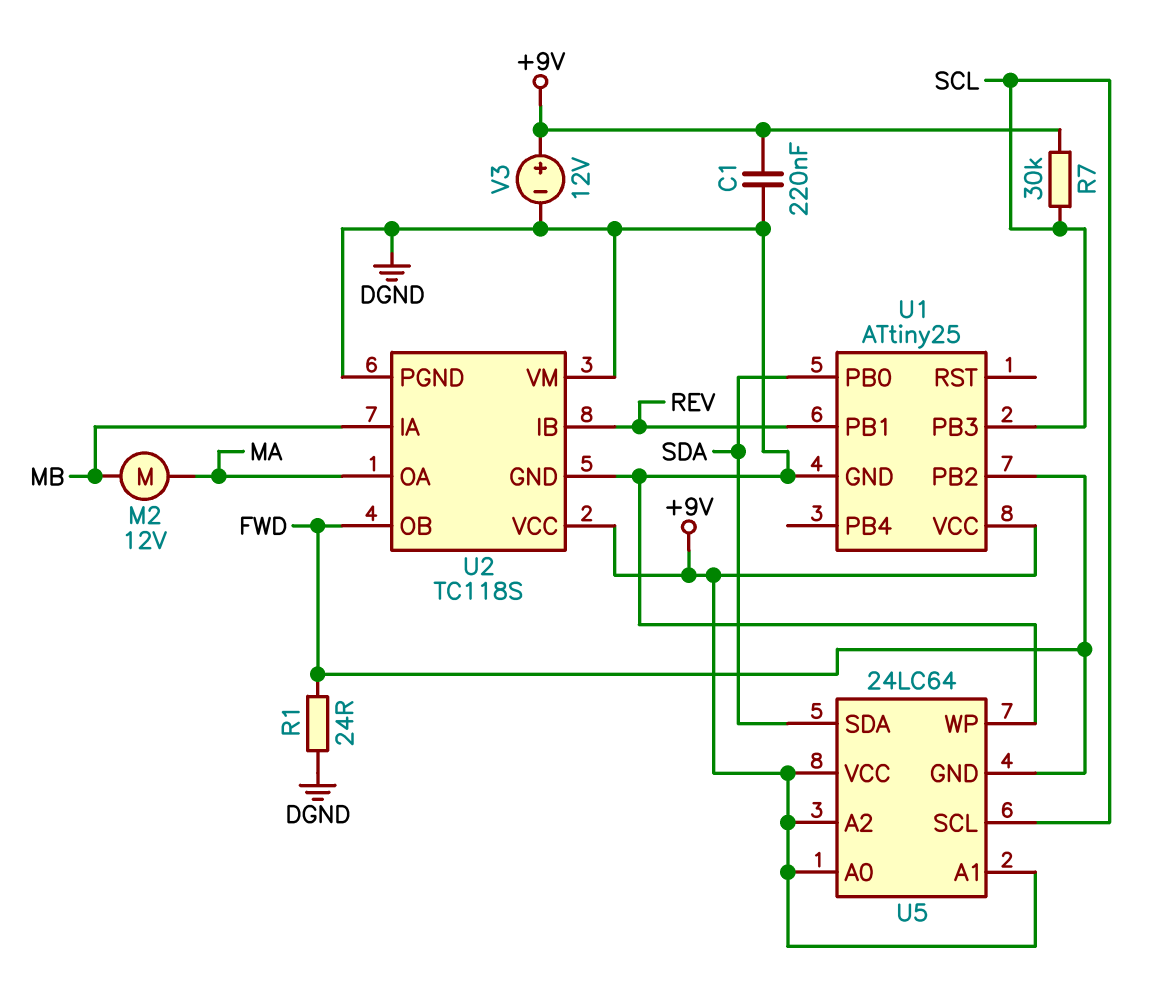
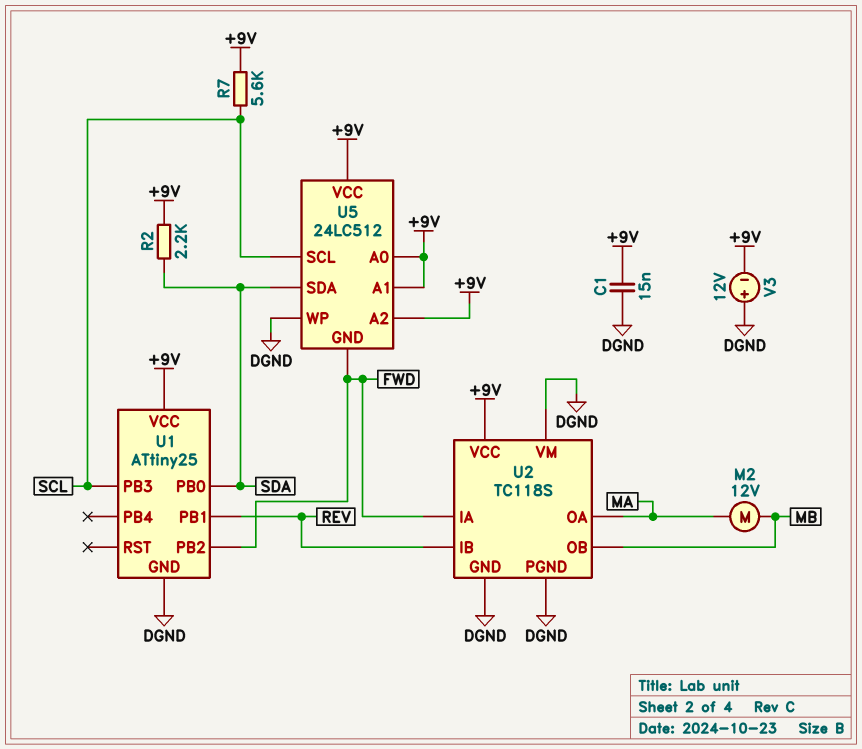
C1: 220nF (+9V, DGND) -> 15nF (+9V, DGND)
R1: 24 (DGND, FWD) -> none
R2: none -> 2.2k (+9V, SDA)
R7: 30k (+9V, SCL) -> 5.6k (+9V, SCL)
U2 pin IA: MB -> FWD
U2 pin OB: FWD -> MB
U5: 24LC64 -> 24LC512
V3: 12V (plus +9V, minus DGND) -> 12V (plus DGND, minus +9V)

